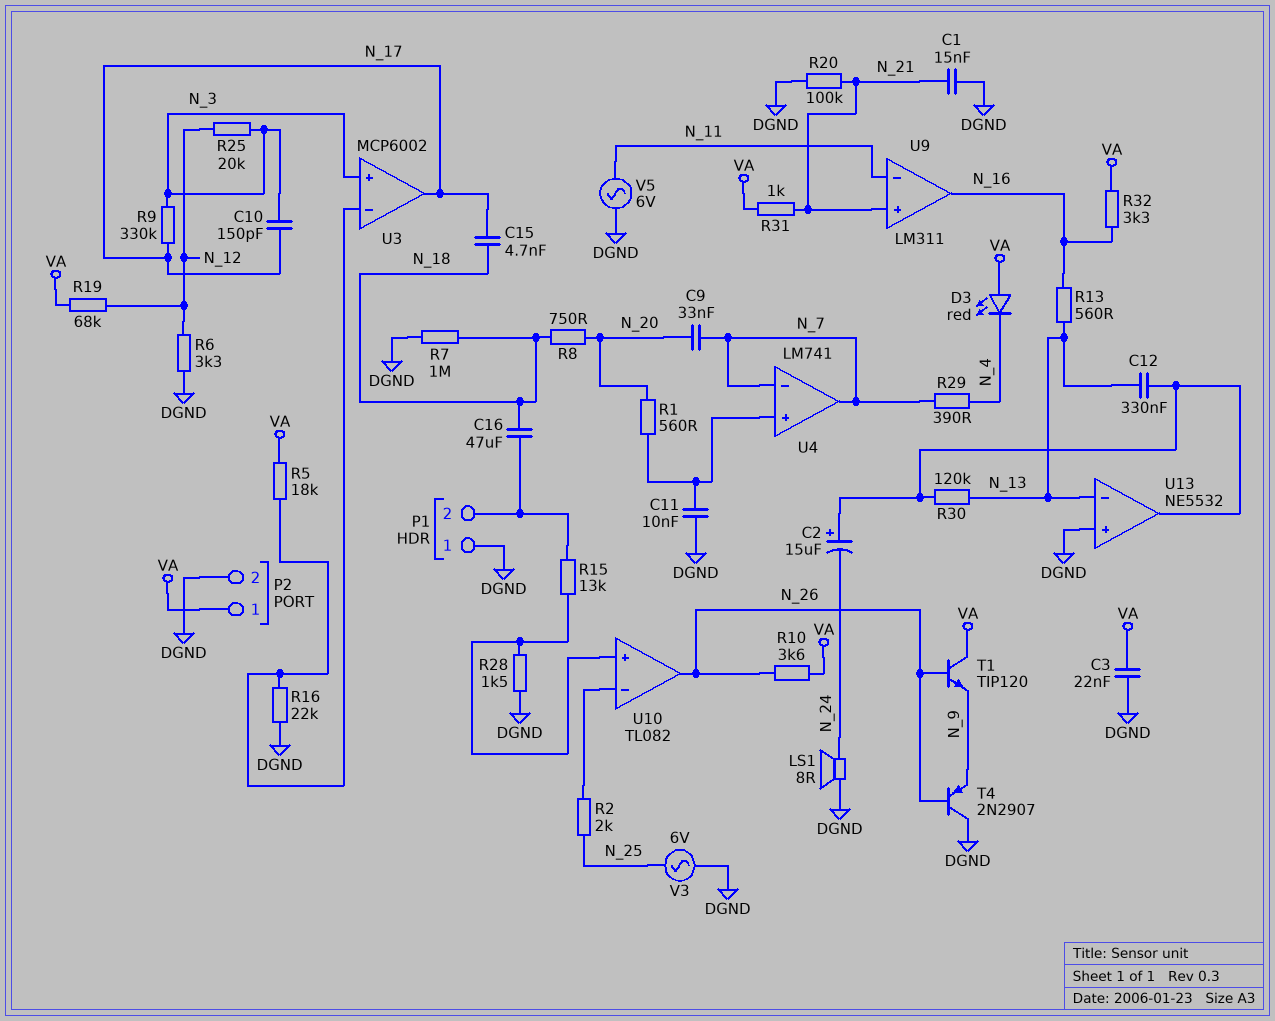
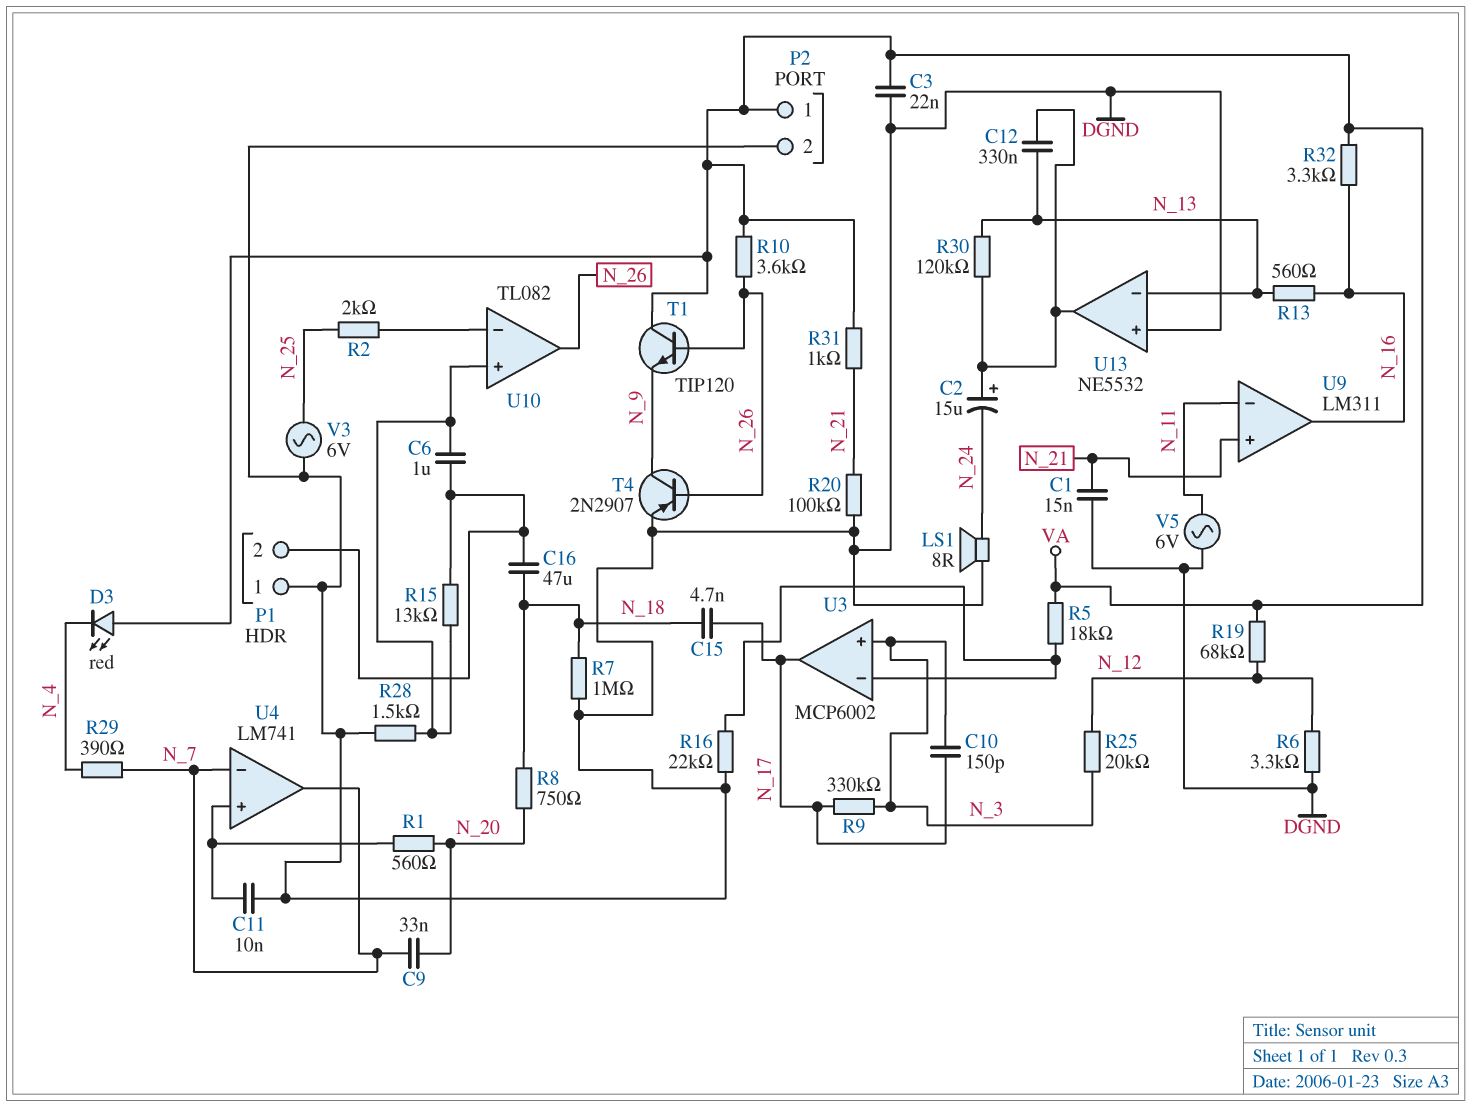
C6: none -> 1uF (P1/2, U10/in+)
T4: PNP 2N2907 (B N_26, C DGND, E N_9) -> PNP 2N2907 (B N_26, C N_9, E DGND)

